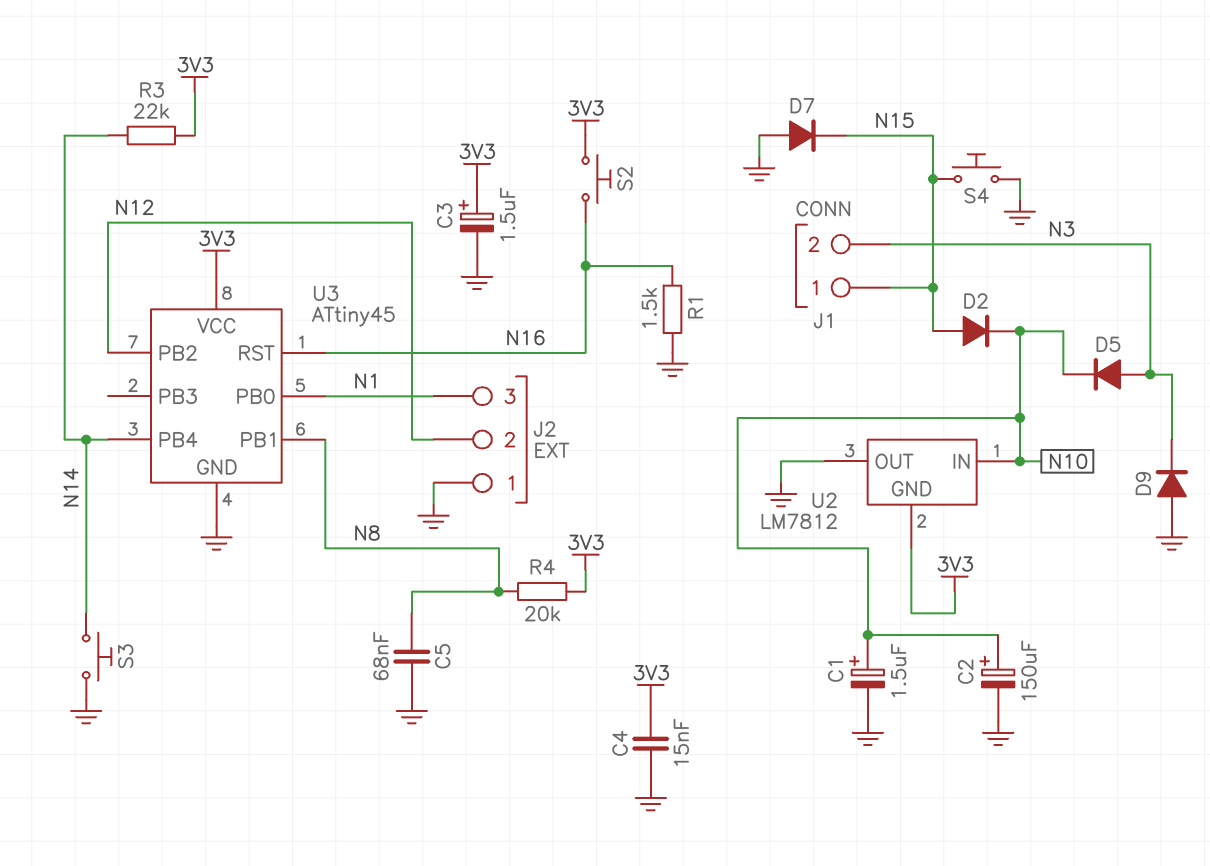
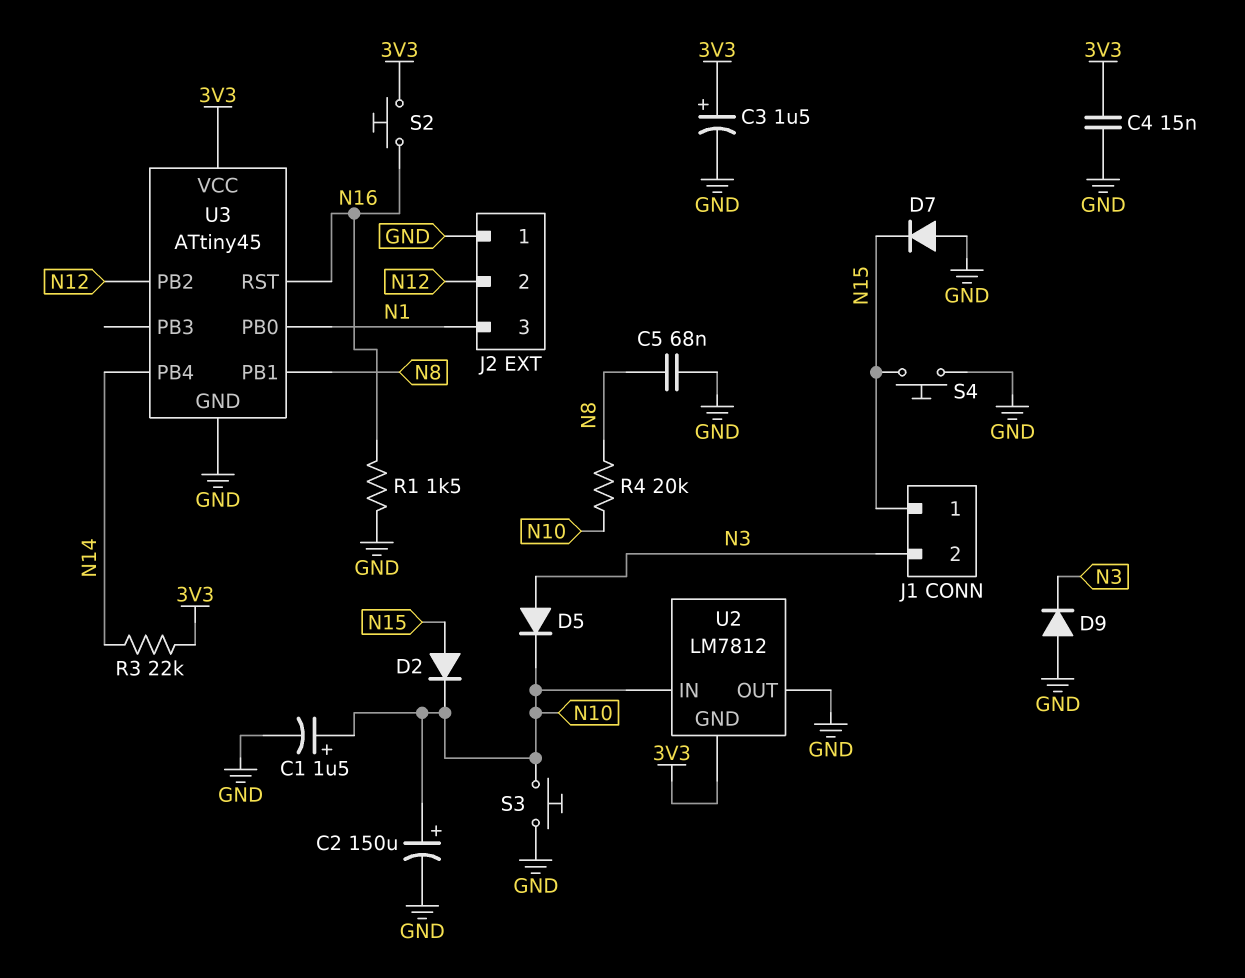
R4: 20k (3V3, N8) -> 20k (N8, N10)
S3: button (GND, N14) -> button (GND, N10)

